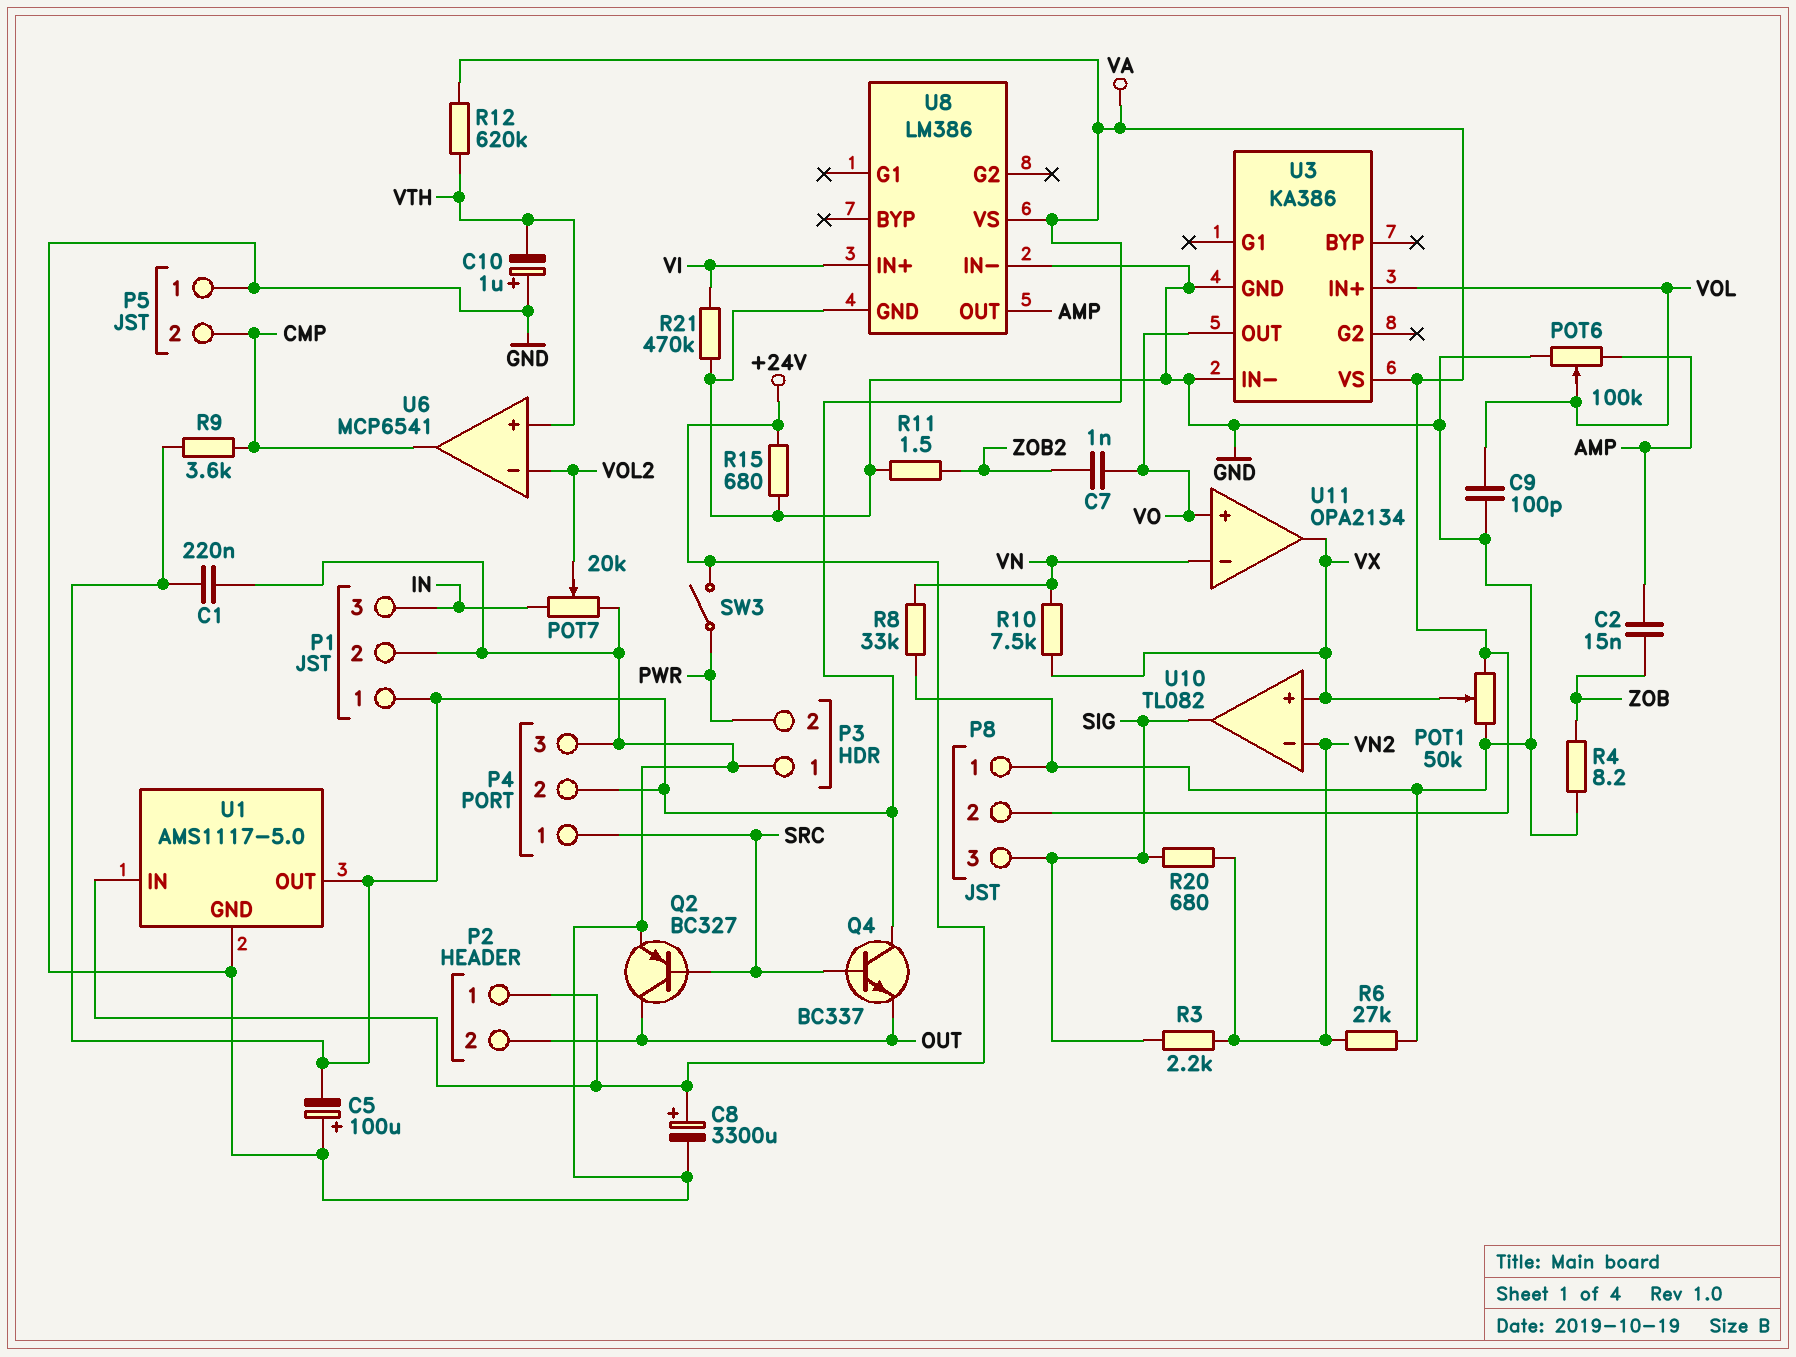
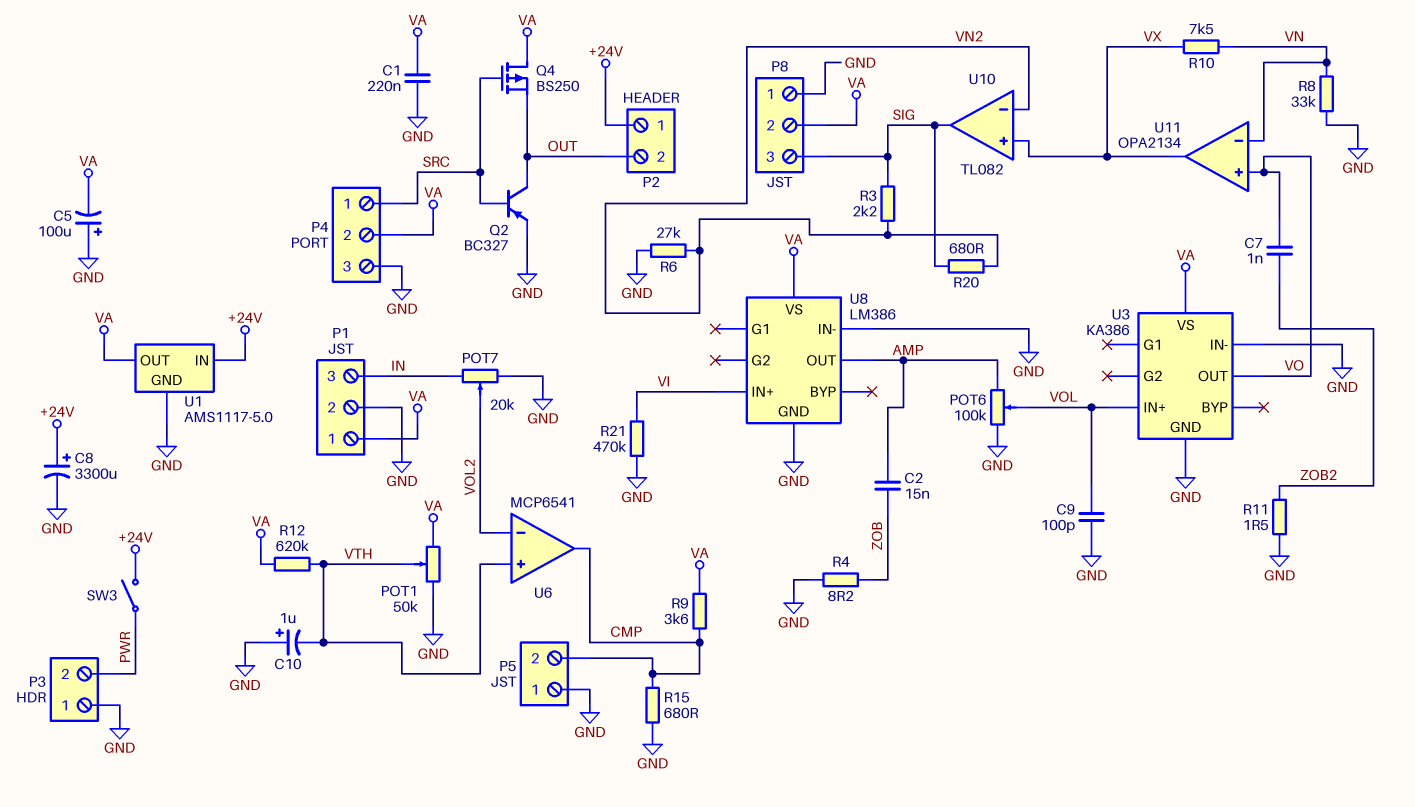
POT1: 50k (GND, VA, wiper VX) -> 50k (GND, VA, wiper VTH)
Q4: NPN BC337 (B SRC, C VA, E OUT) -> PMOS BS250 (G SRC, D VA, S OUT)
R15: 680 (+24V, GND) -> 680 (CMP, GND)

